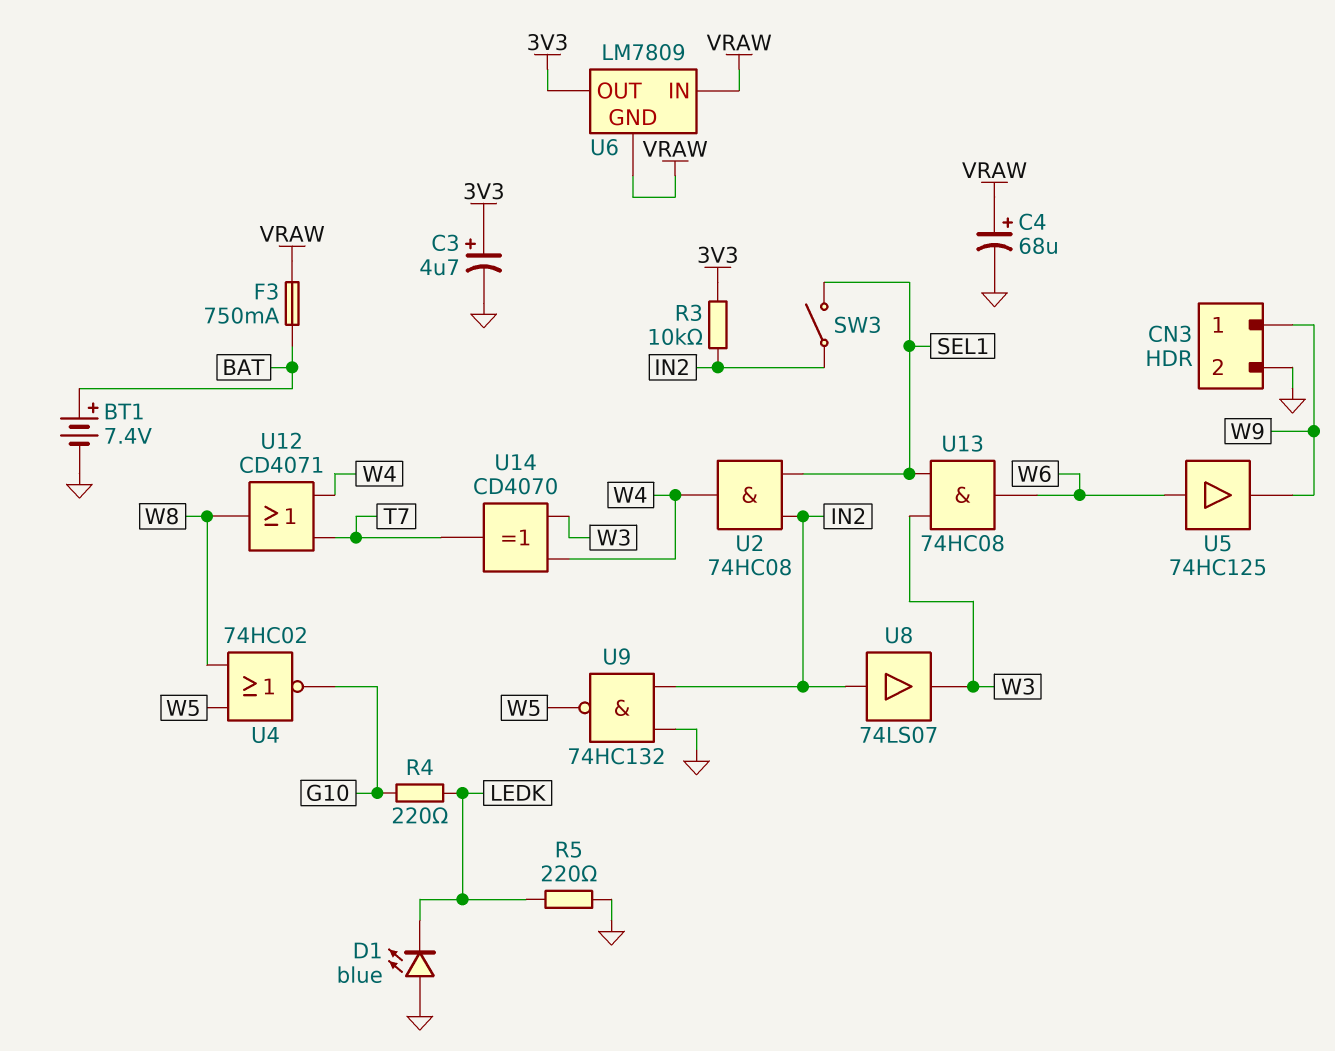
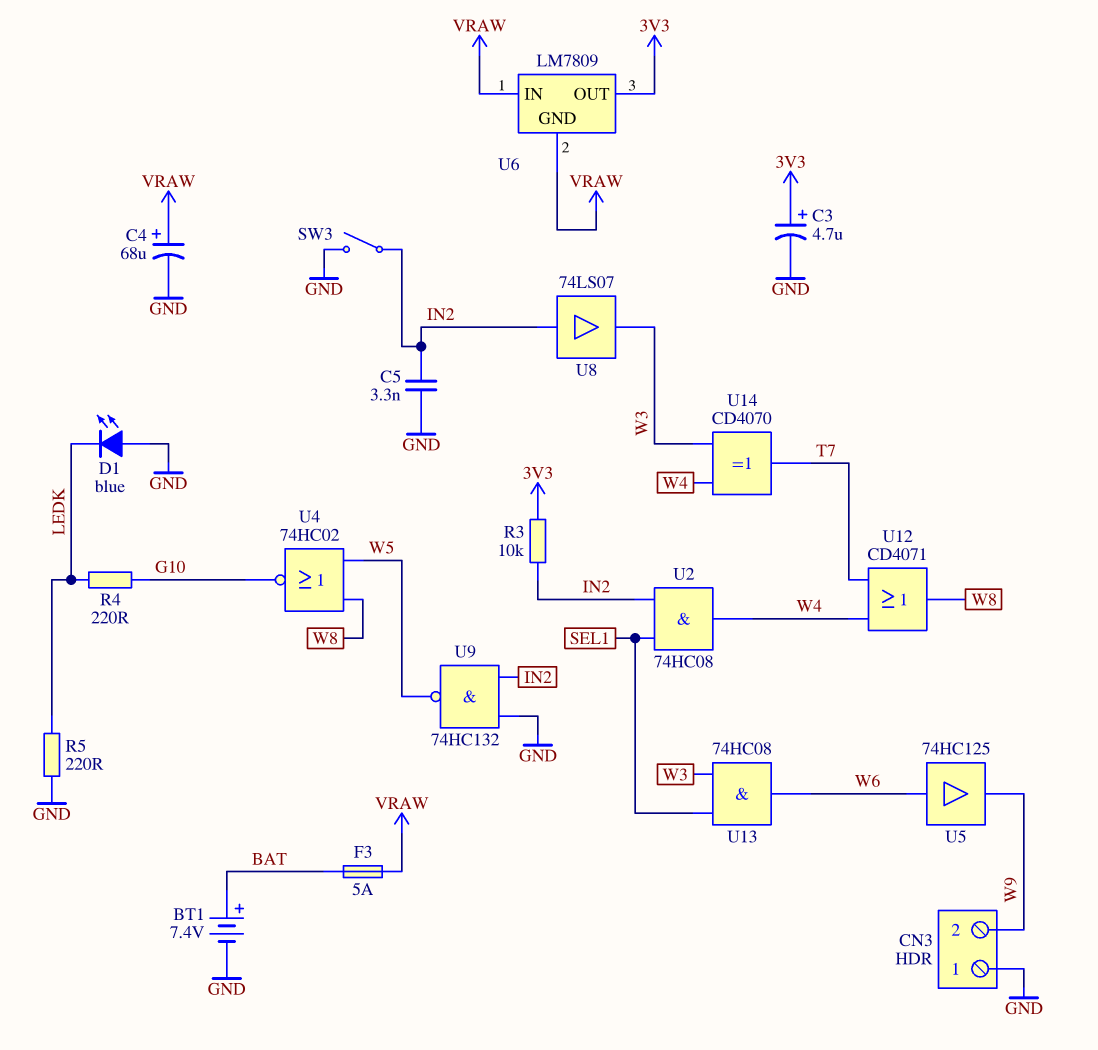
C5: none -> 3.3nF (GND, IN2)
CN3 pin 1: W9 -> GND
CN3 pin 2: GND -> W9
F3: 750mA (BAT, VRAW) -> 5A (BAT, VRAW)
SW3: switch (IN2, SEL1) -> switch (GND, IN2)

